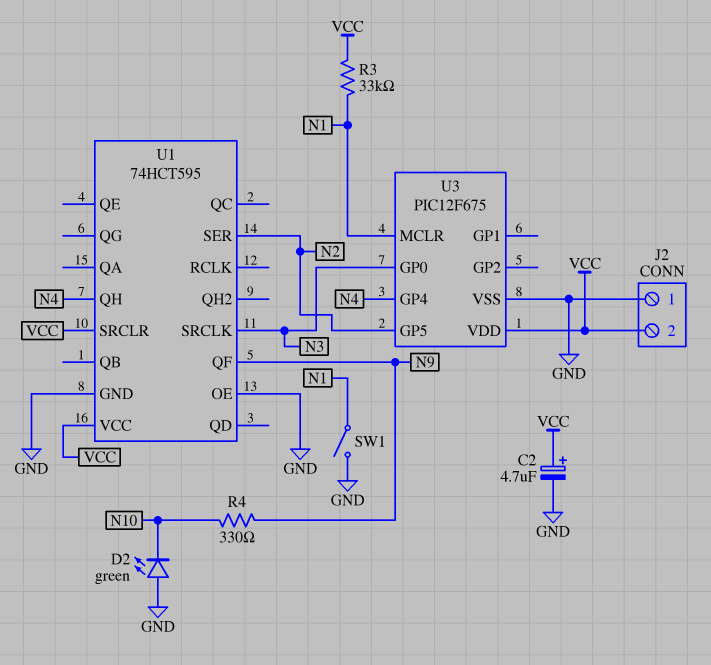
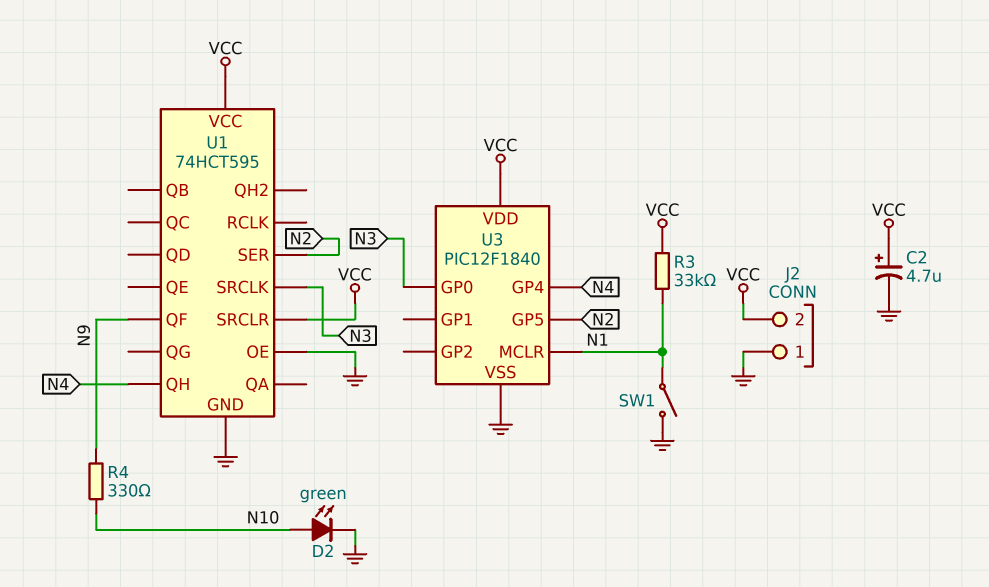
D2: LED green (A GND, K N10) -> LED green (A N10, K GND)
U3: PIC12F675 -> PIC12F1840

